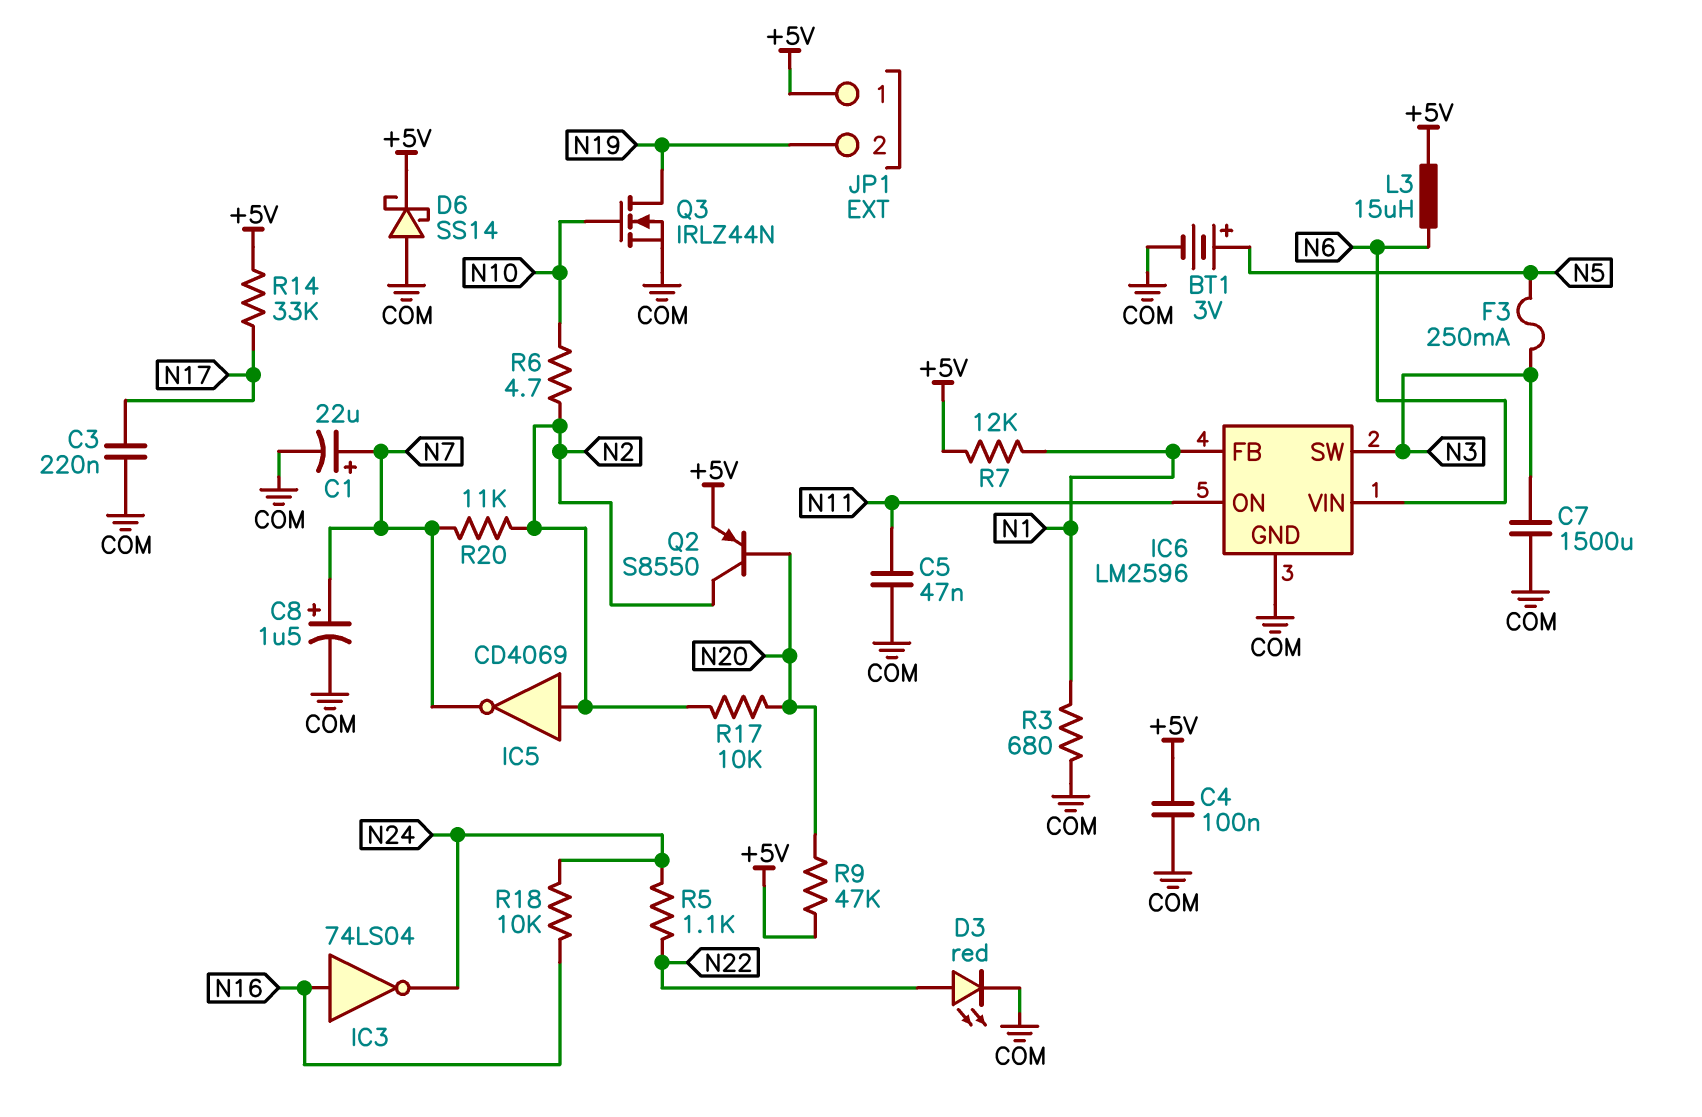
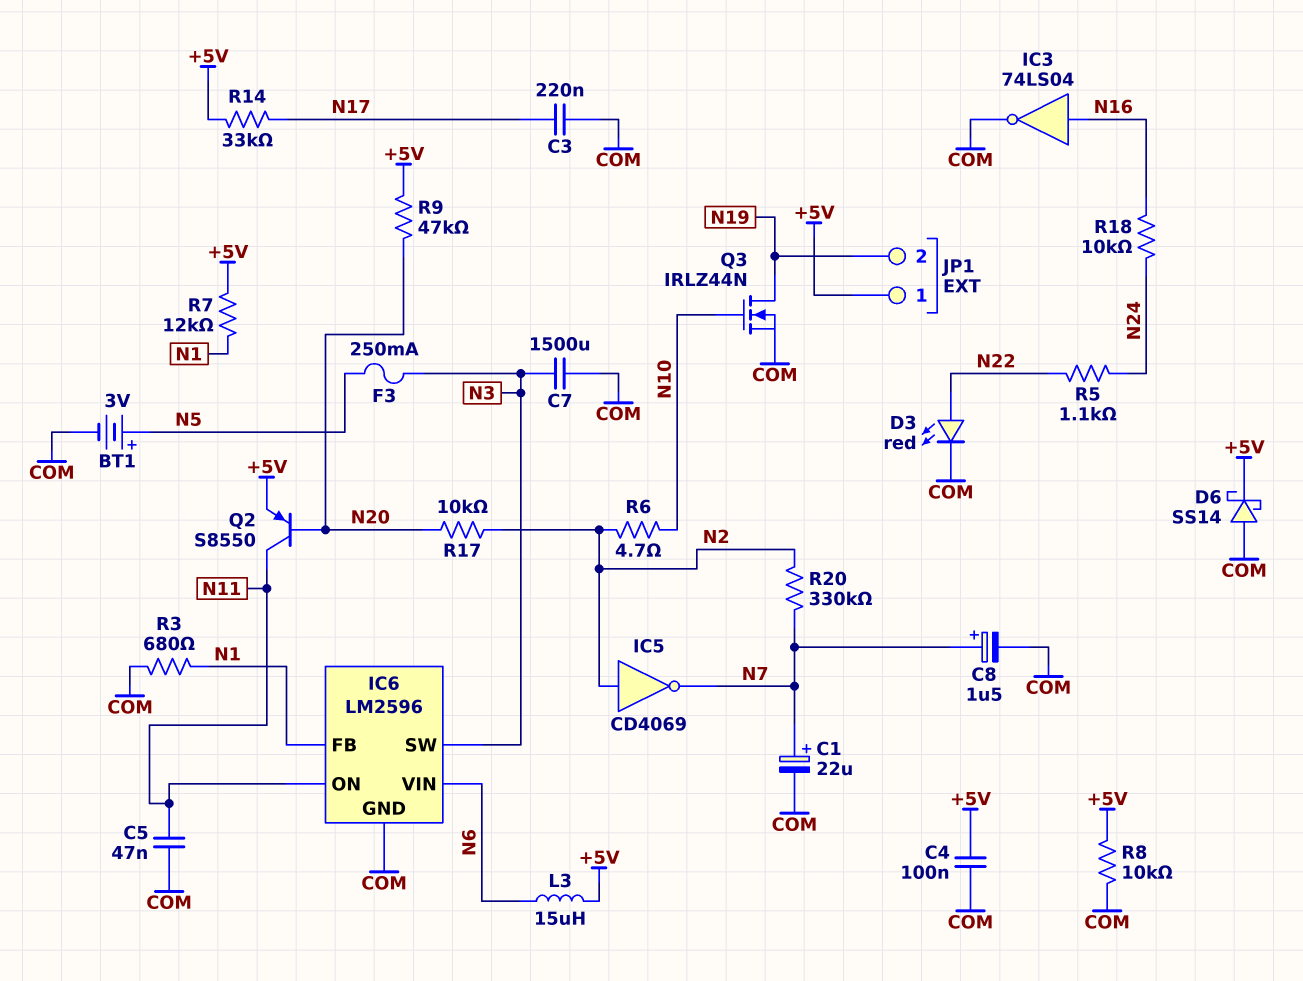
IC3: NOT 74LS04 (in N16, out N24) -> NOT 74LS04 (in N16, out COM)
Q2: PNP S8550 (B N20, C N2, E +5V) -> PNP S8550 (B N20, C N11, E +5V)
R8: none -> 10k (+5V, COM)
R20: 11k (N2, N7) -> 330k (N2, N7)

